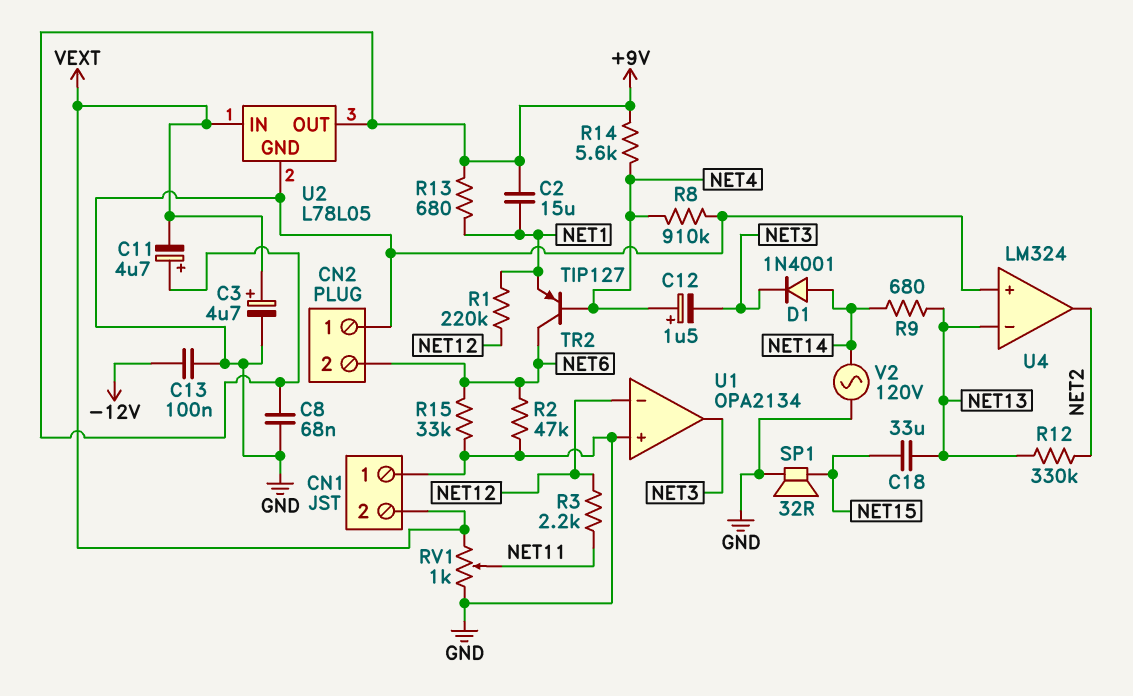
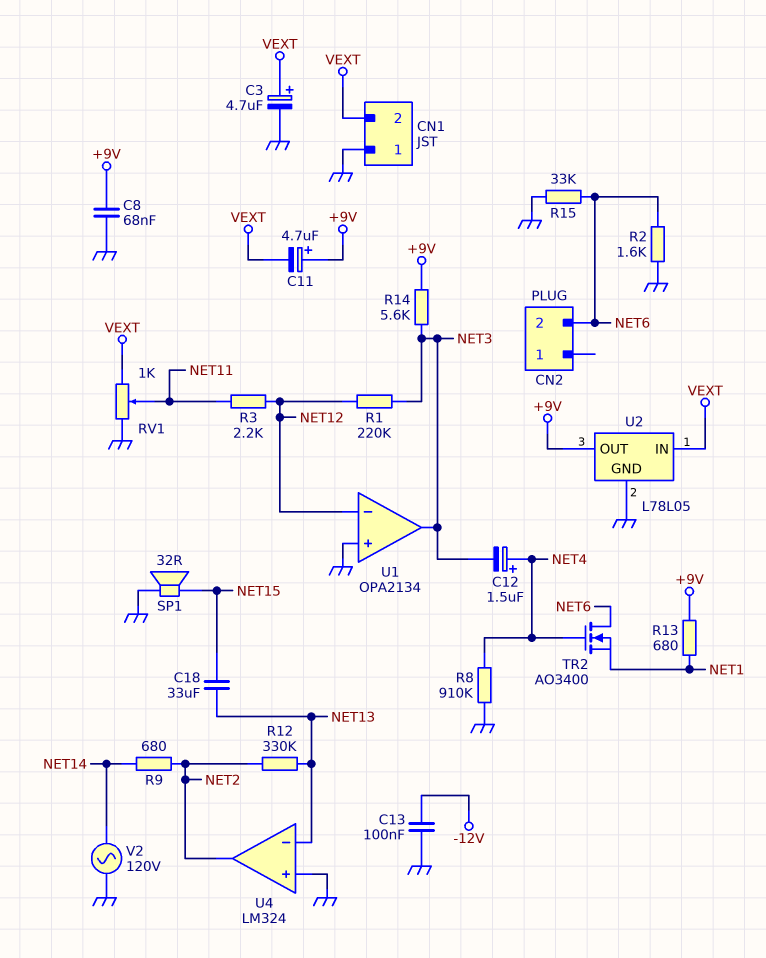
C2: 15uF (+9V, NET1) -> none
CN2 pin 1: GND -> none
D1: diode 1N4001 (A NET14, K NET3) -> none
R1: 220k (NET1, NET12) -> 220k (NET3, NET12)
R2: 47k (GND, NET6) -> 1.6k (GND, NET6)
R9: 680 (NET13, NET14) -> 680 (NET2, NET14)
R14: 5.6k (+9V, NET4) -> 5.6k (+9V, NET3)
TR2: PNP TIP127 (B NET4, C NET6, E NET1) -> NMOS AO3400 (G NET4, D NET6, S NET1)

